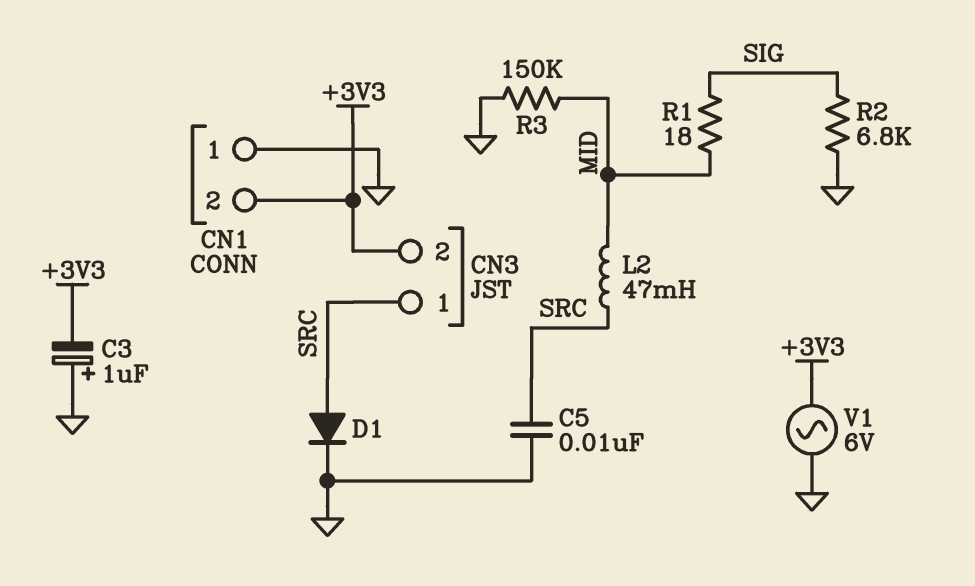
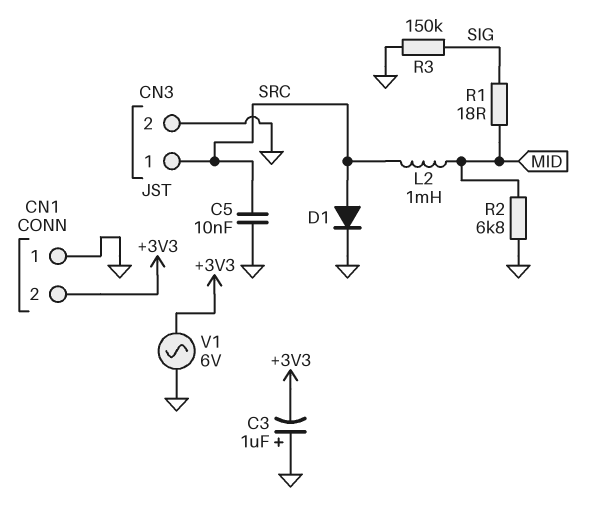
CN3 pin 2: +3V3 -> GND
L2: 47mH (MID, SRC) -> 1mH (MID, SRC)
R2: 6.8k (GND, SIG) -> 6.8k (GND, MID)
R3: 150k (GND, MID) -> 150k (GND, SIG)

